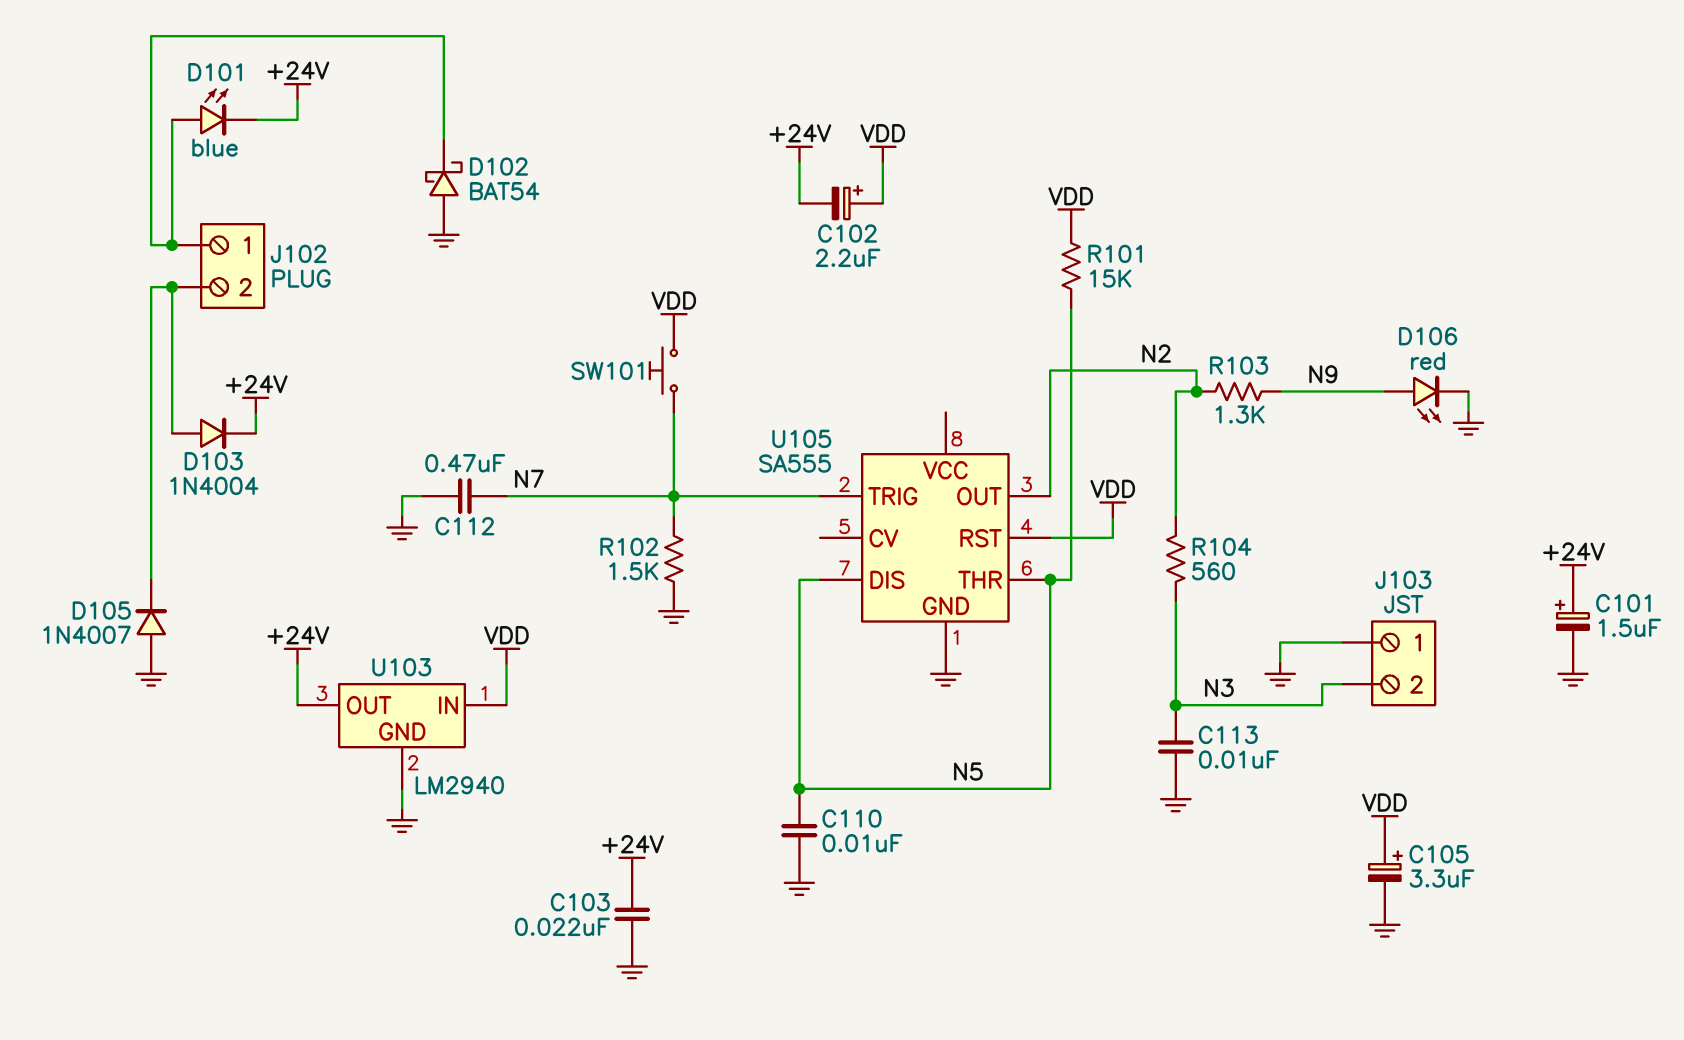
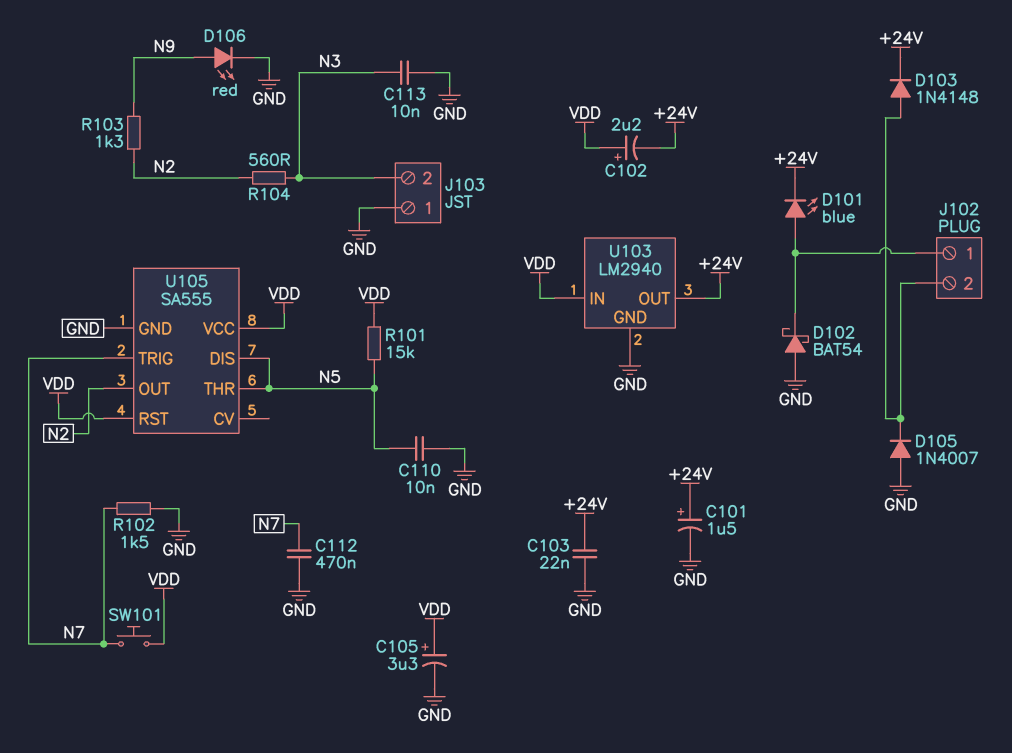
D103: diode 1N4004 (A J102/2, K +24V) -> diode 1N4148 (A J102/2, K +24V)
U105 pin VCC: none -> VDD

